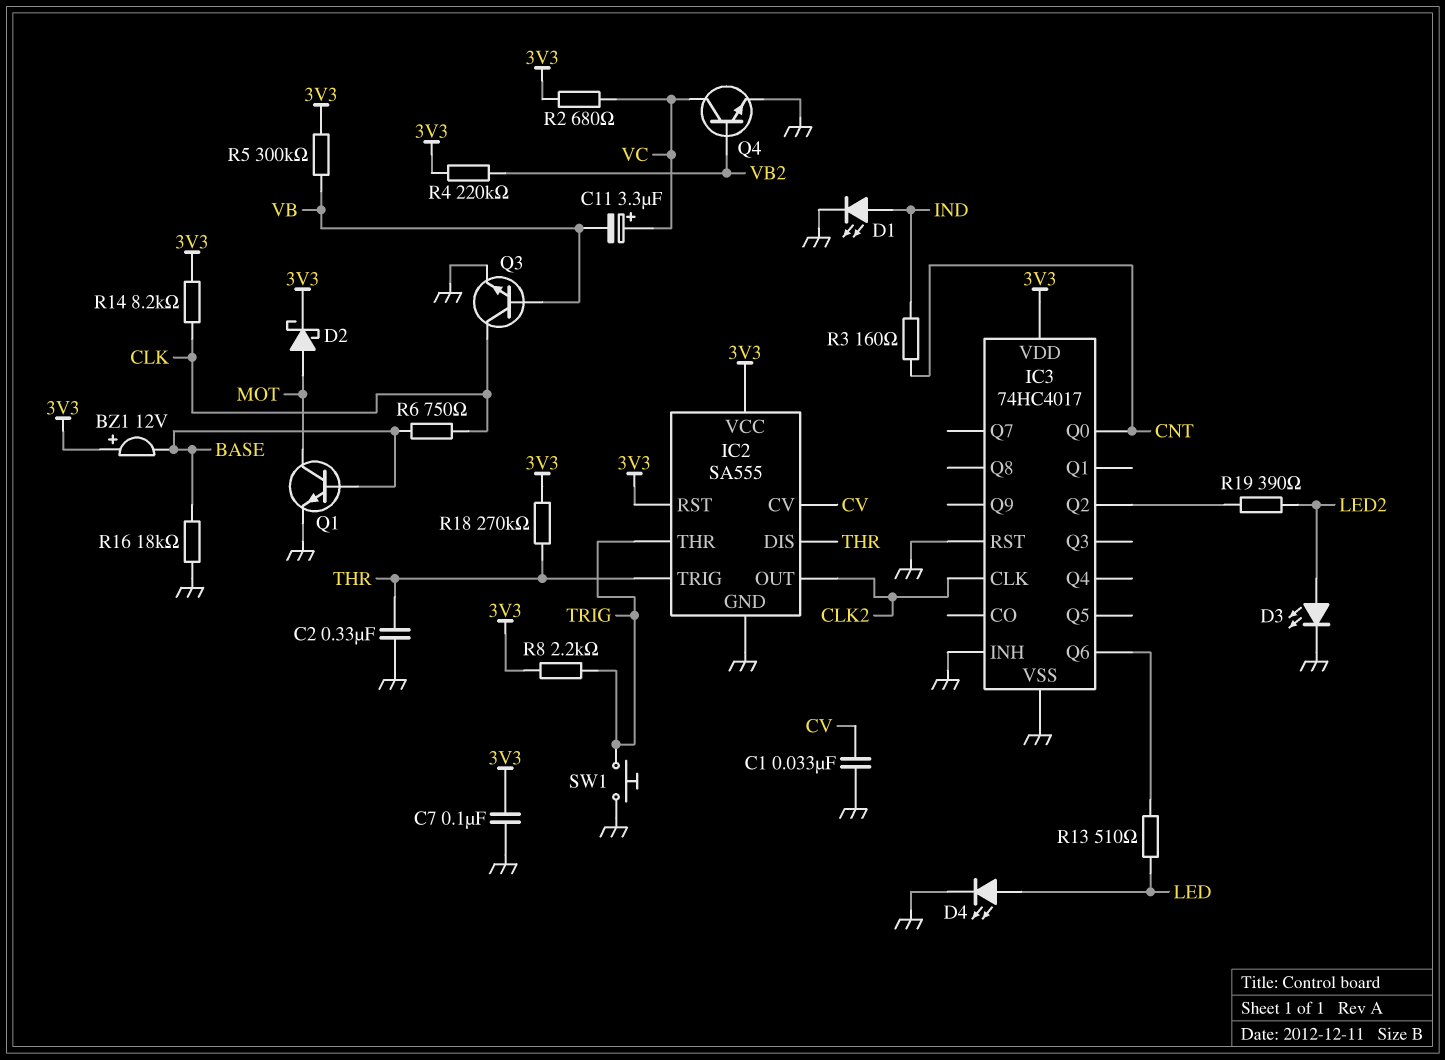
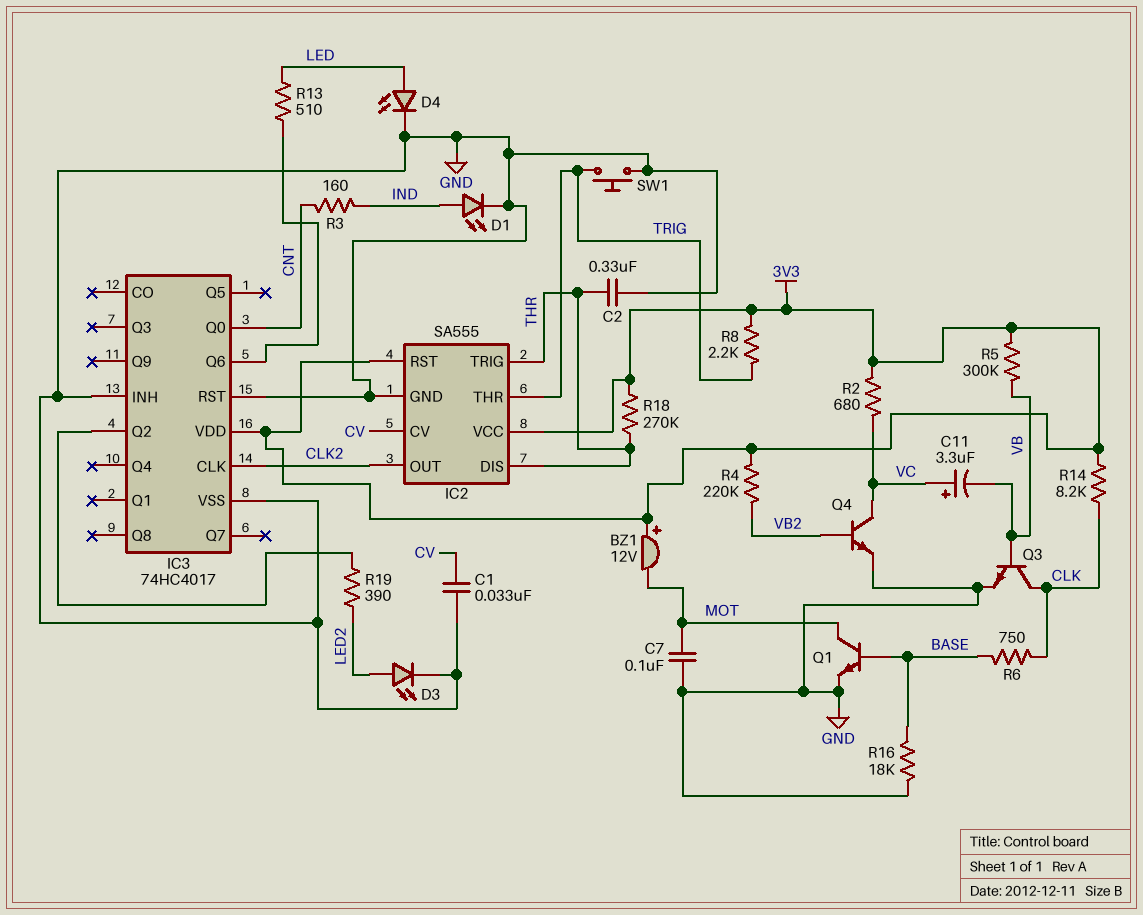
BZ1: buzzer 12V (plus 3V3, minus BASE) -> buzzer 12V (plus 3V3, minus MOT)
C7: 100nF (3V3, GND) -> 100nF (GND, MOT)
D2: schottky (A MOT, K 3V3) -> none

